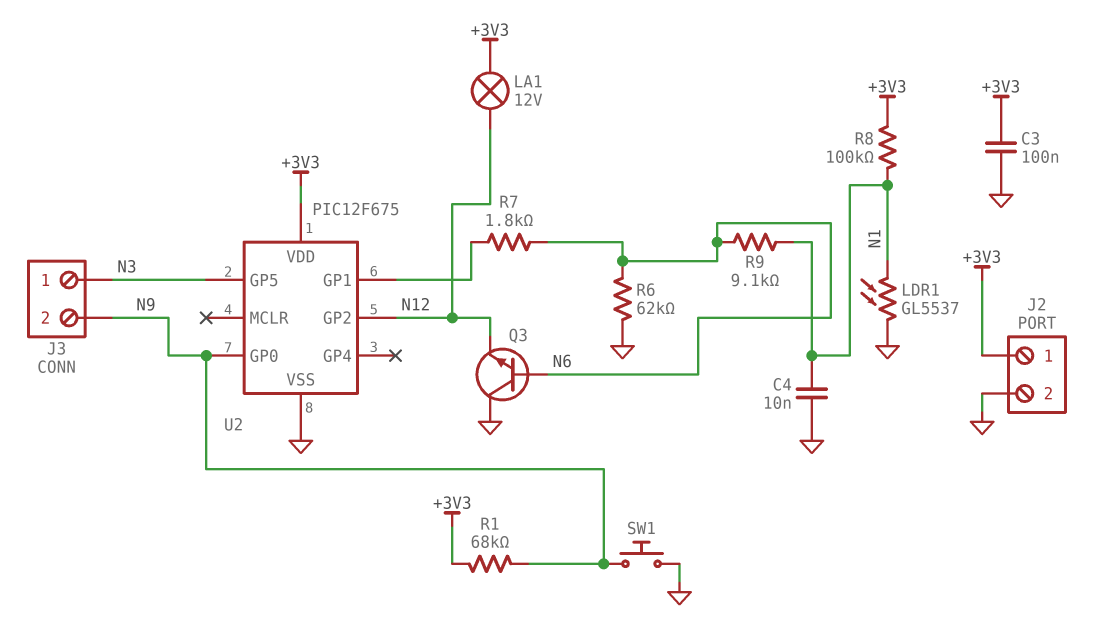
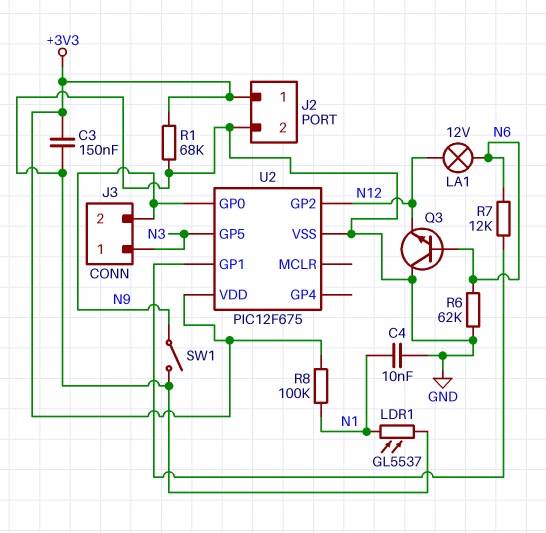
C3: 100nF (+3V3, GND) -> 150nF (+3V3, GND)
LA1: lamp 12V (+3V3, N12) -> lamp 12V (N6, N12)
R1: 68k (+3V3, N9) -> 68k (+3V3, GND)
R7: 1.8k (N6, U2/GP1) -> 12k (N6, U2/GP1)
R9: 9.1k (N1, N6) -> none
SW1: button (GND, N9) -> switch (GND, N9)

